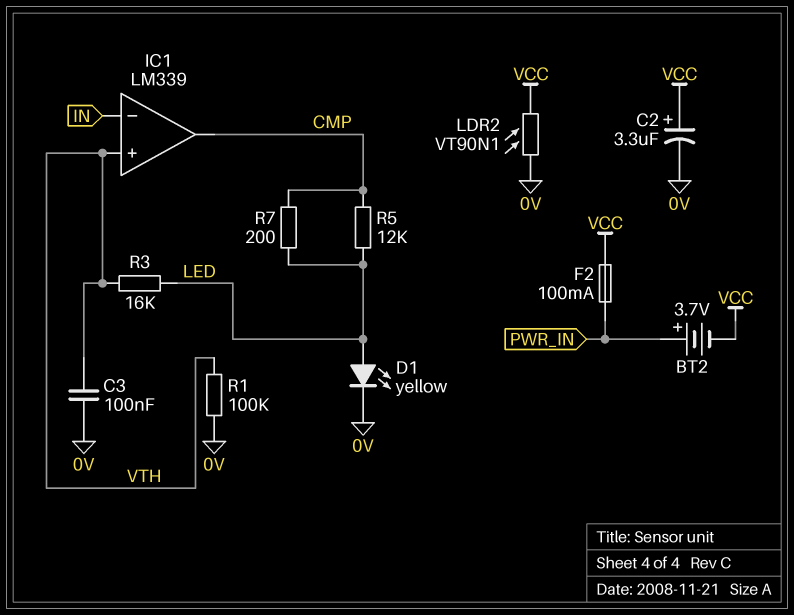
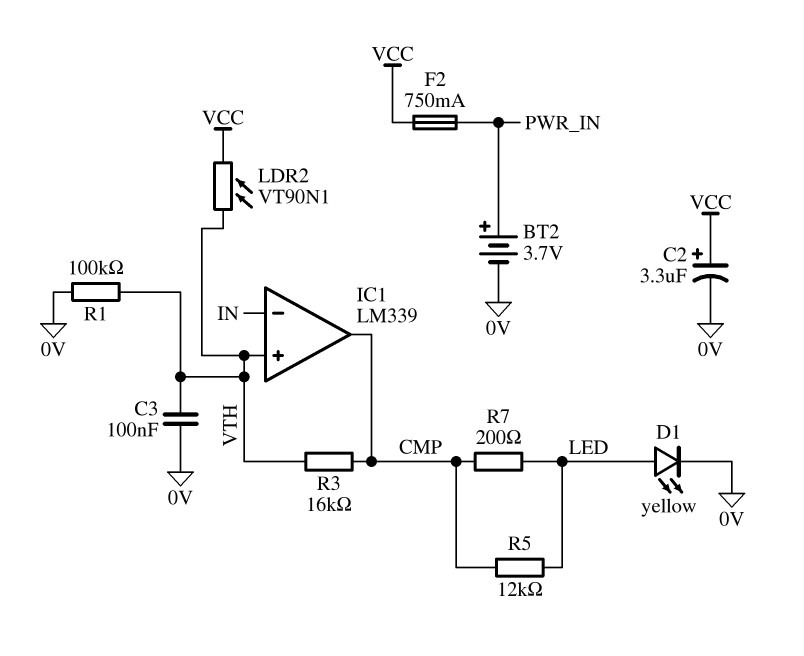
BT2: 3.7V (plus PWR_IN, minus VCC) -> 3.7V (plus PWR_IN, minus 0V)
F2: 100mA (PWR_IN, VCC) -> 750mA (PWR_IN, VCC)
LDR2: VT90N1 (0V, VCC) -> VT90N1 (VCC, VTH)
R3: 16k (LED, VTH) -> 16k (CMP, VTH)

